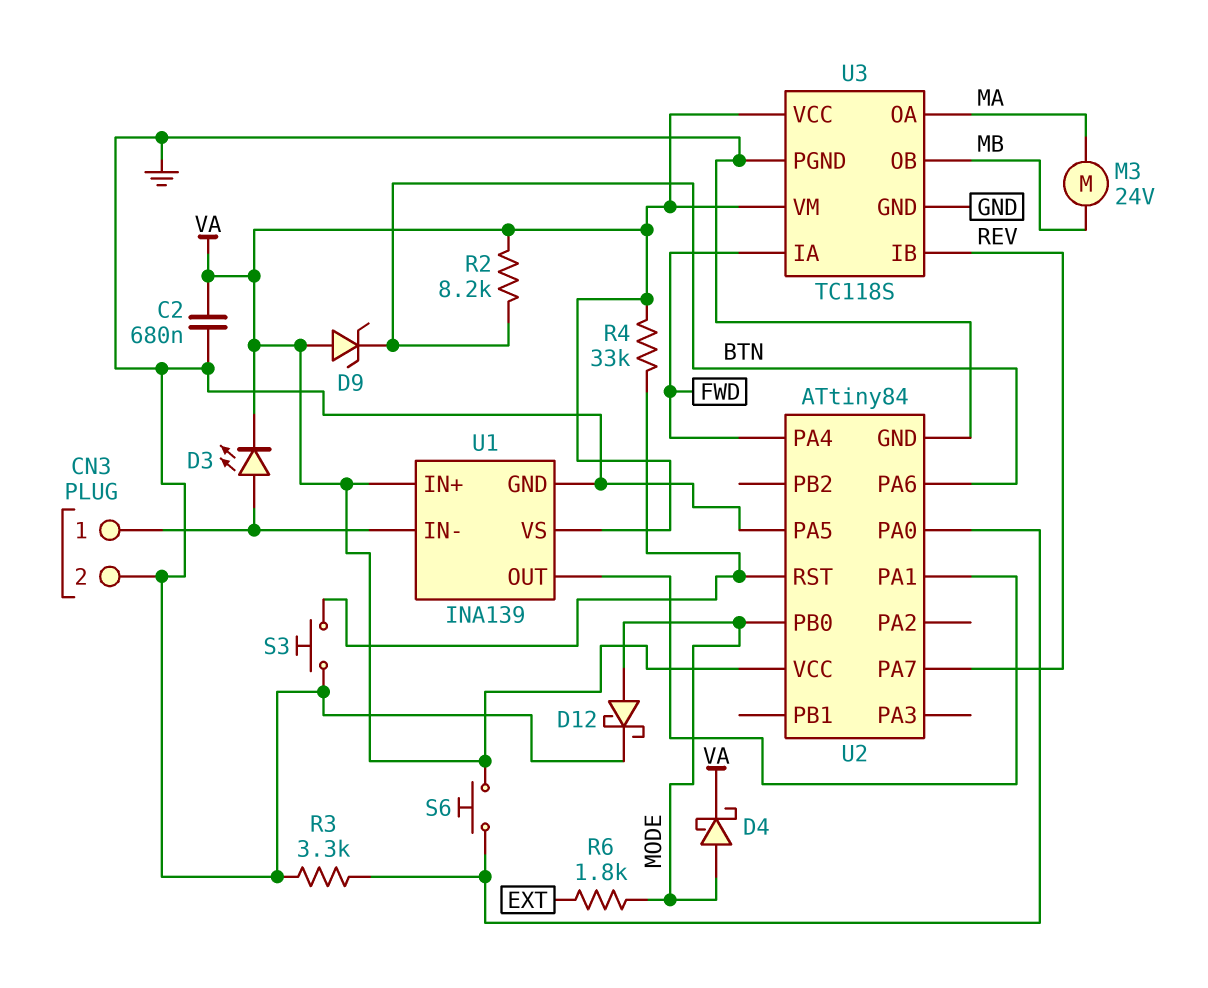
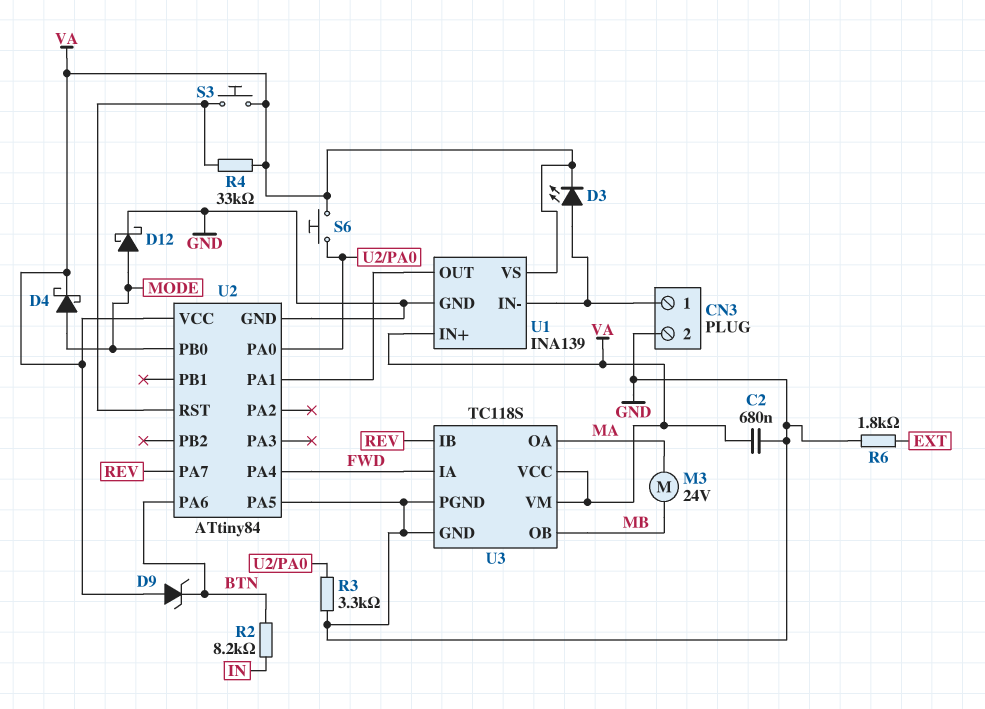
R2: 8.2k (BTN, VA) -> 8.2k (BTN, IN)
R6: 1.8k (EXT, MODE) -> 1.8k (EXT, GND)
S3: button (GND, U2/RST) -> button (U2/RST, VA)

